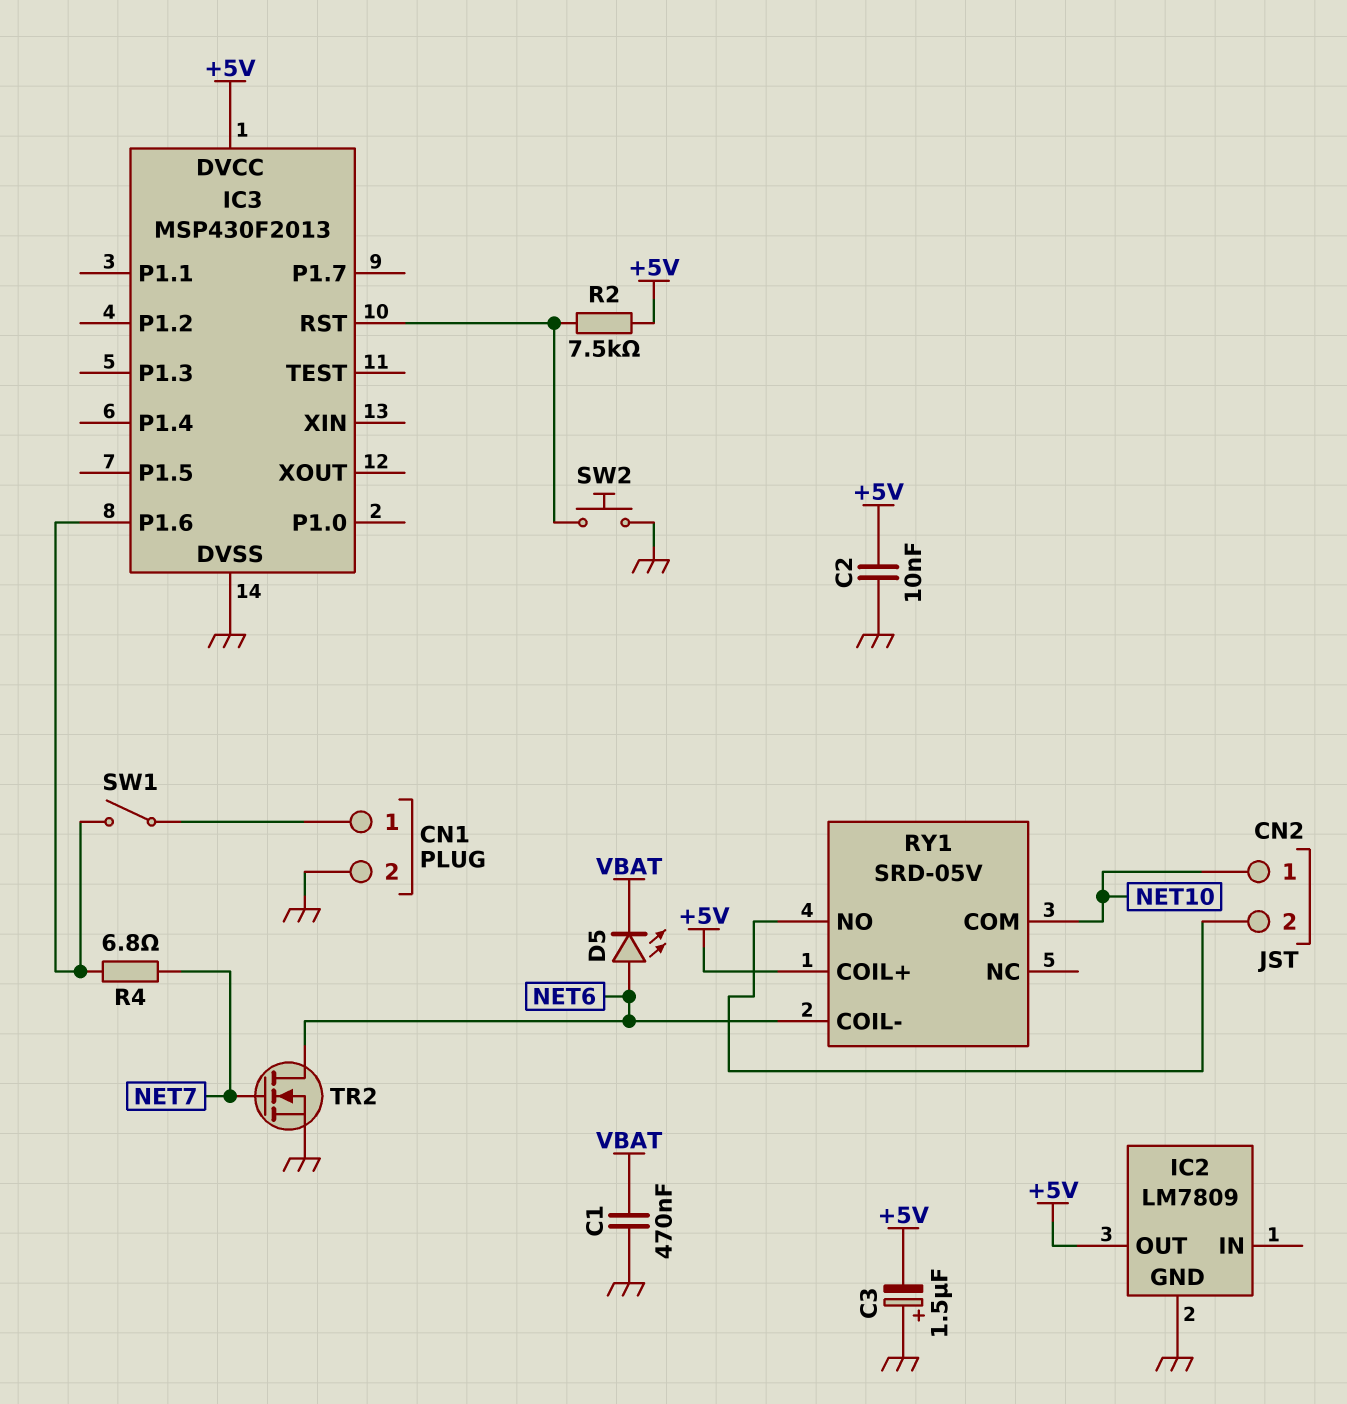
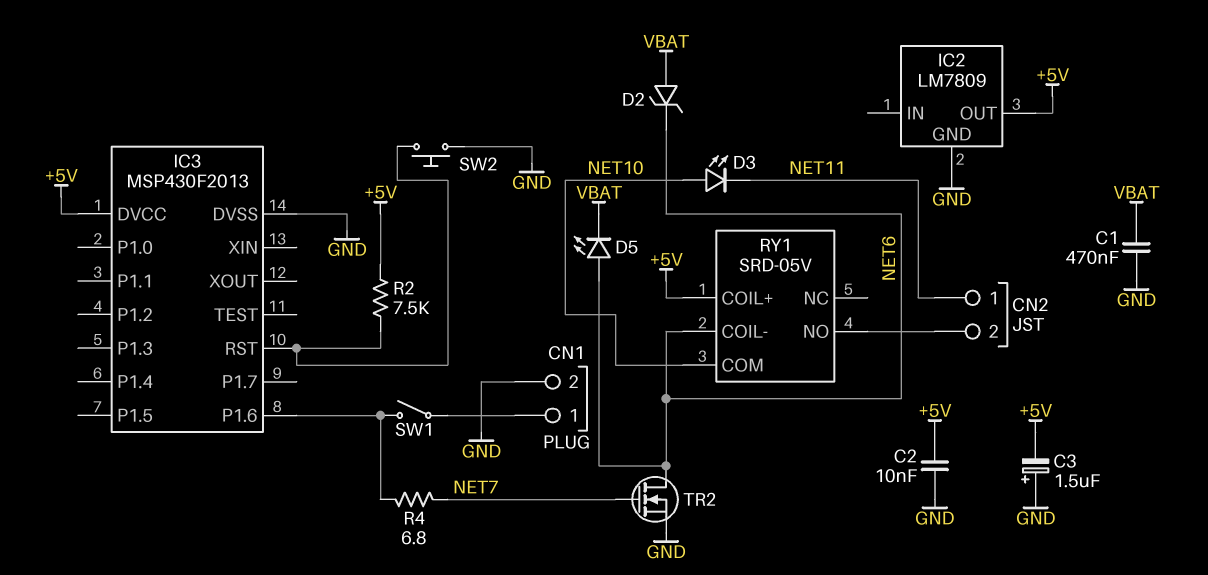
CN2 pin 1: NET10 -> NET11
D2: none -> zener (A VBAT, K NET6)
D3: none -> LED (A NET10, K NET11)

